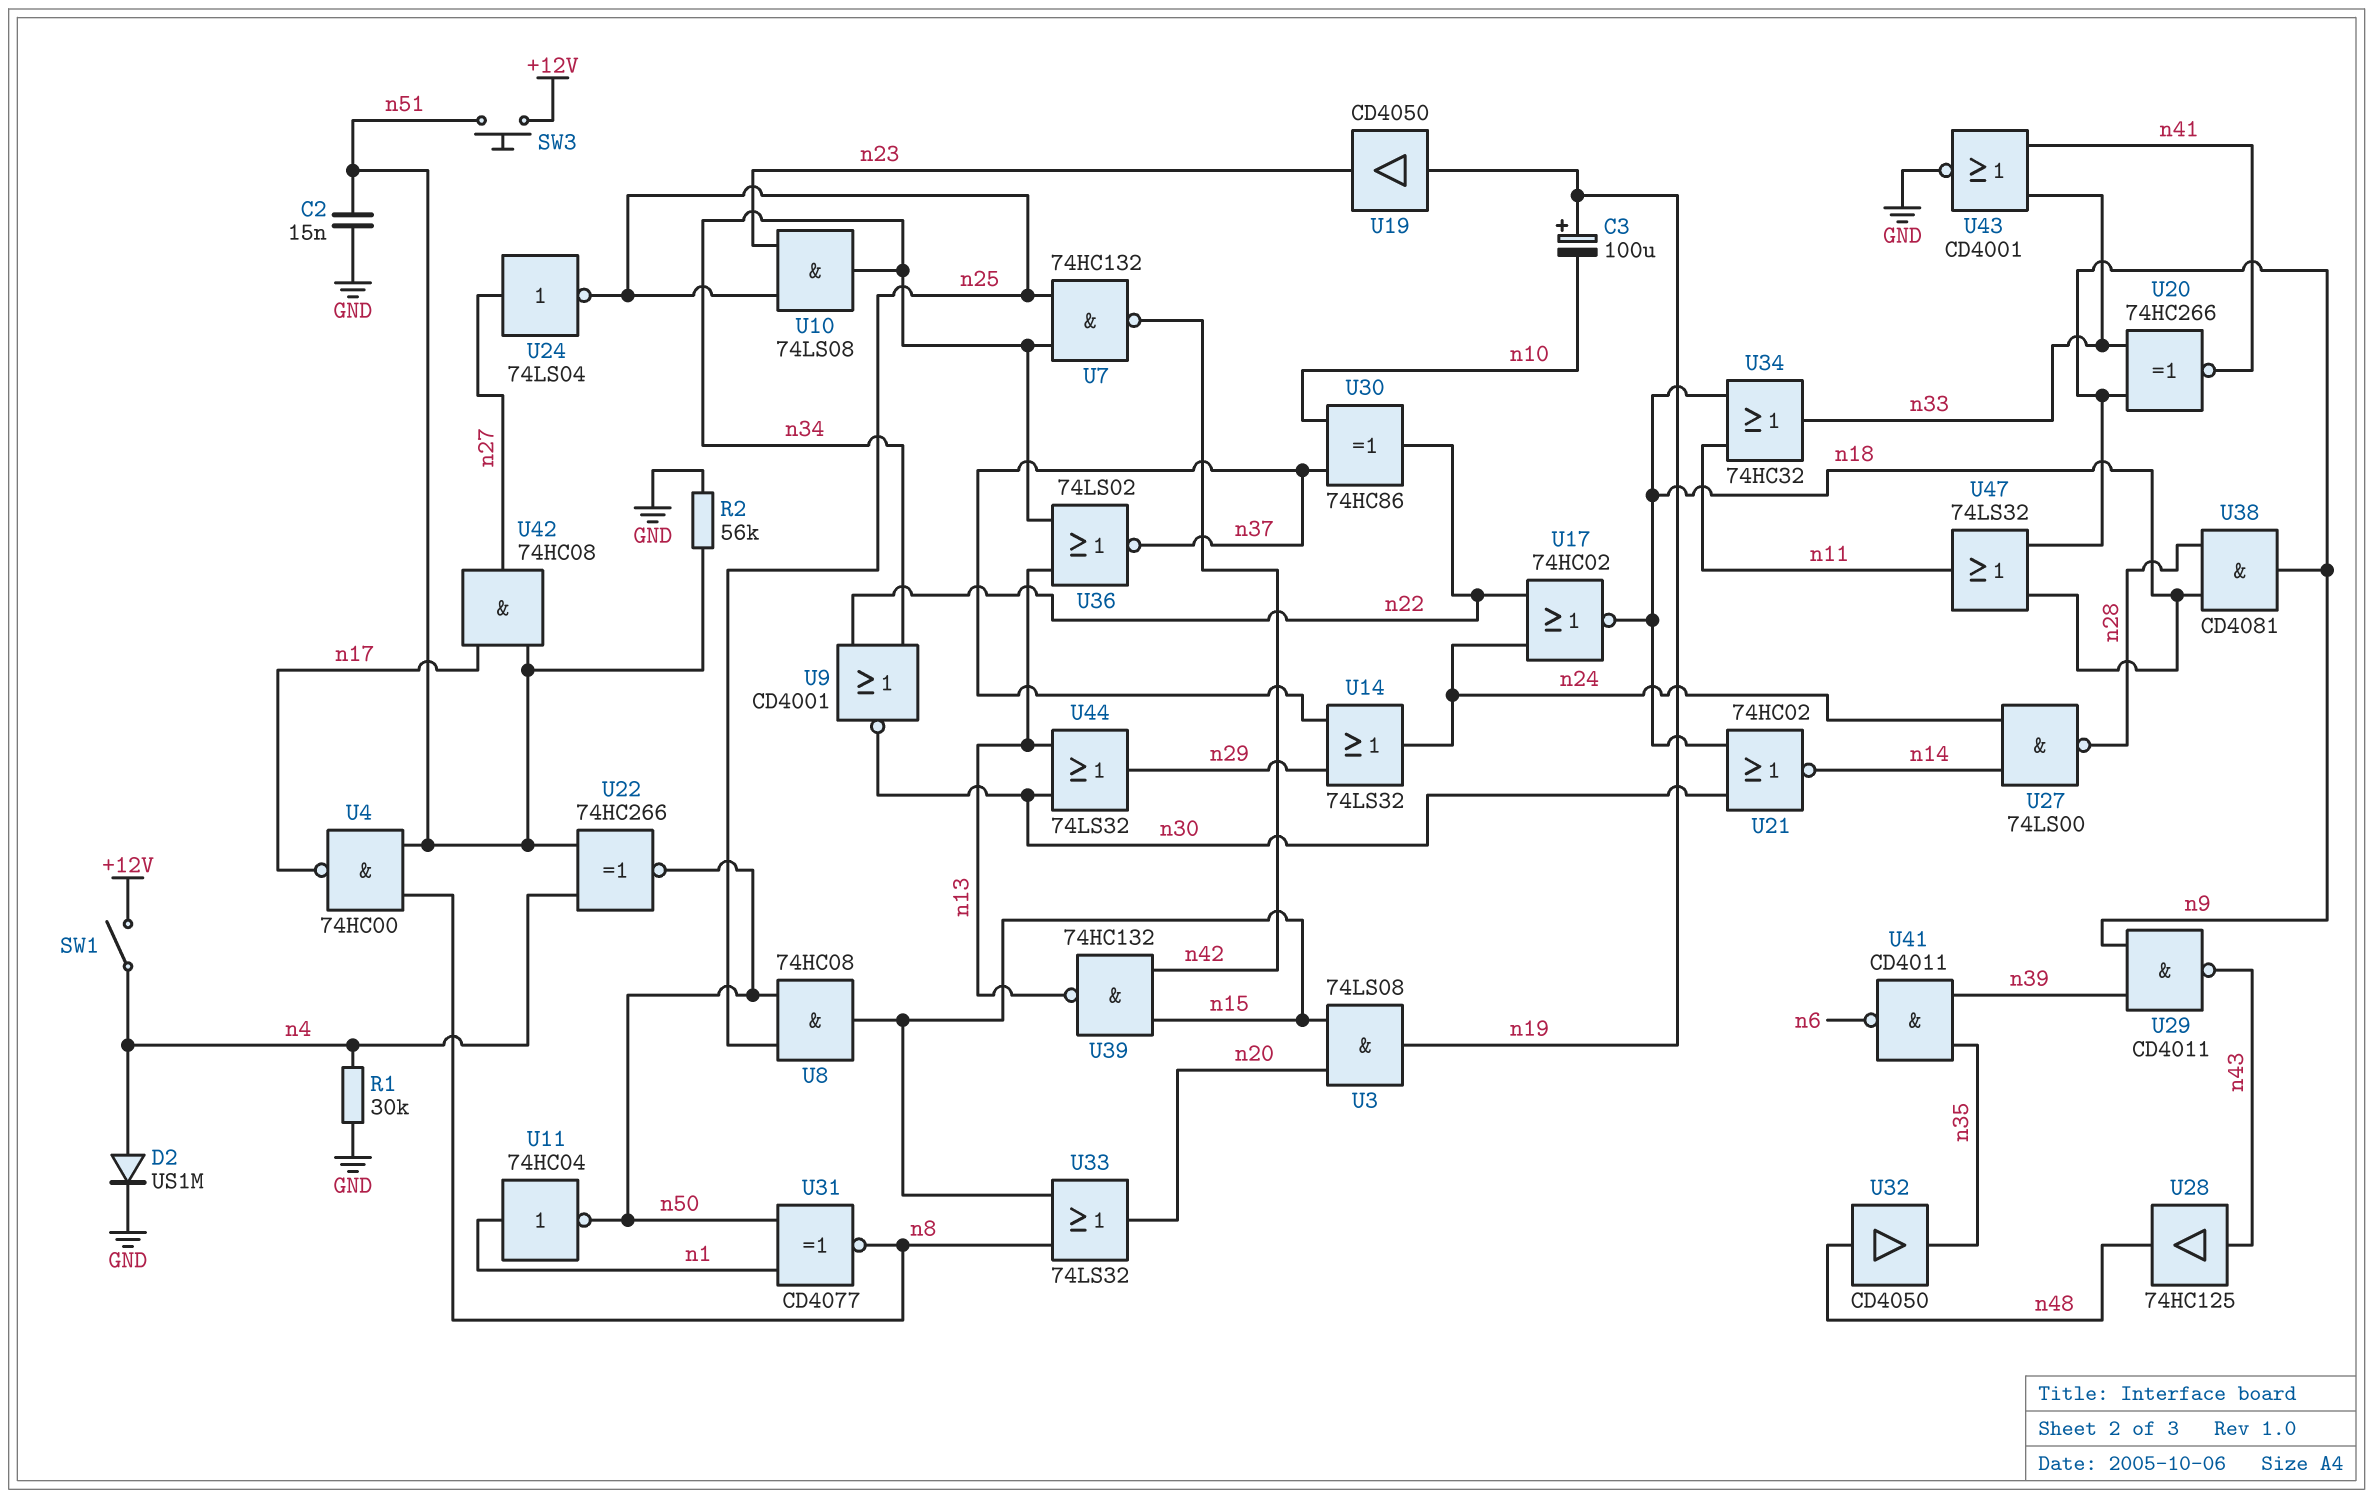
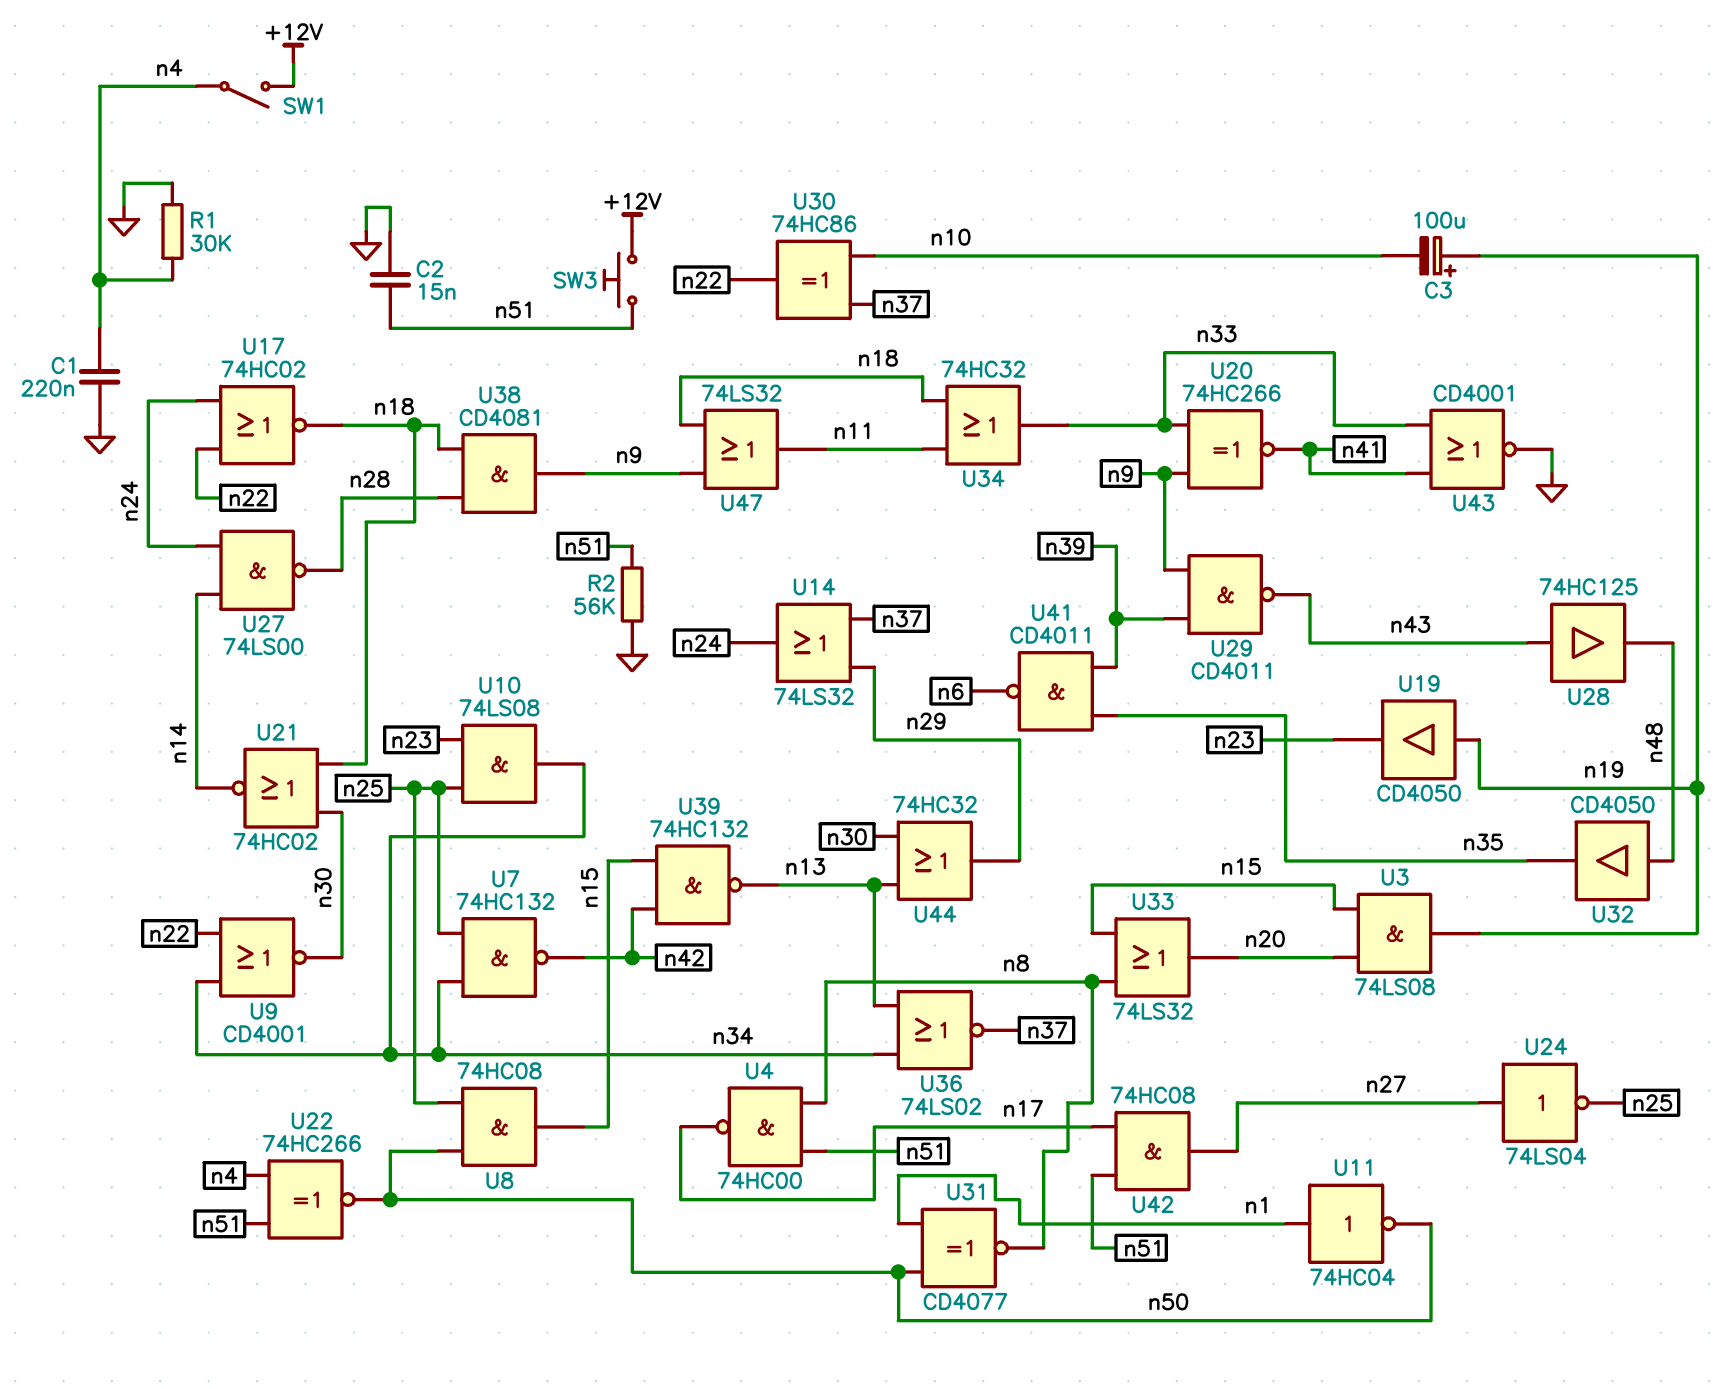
C1: none -> 220nF (GND, n4)
D2: diode US1M (A n4, K GND) -> none
U44: OR 74LS32 (in n13, in n30, out n29) -> OR 74HC32 (in n13, in n30, out n29)

